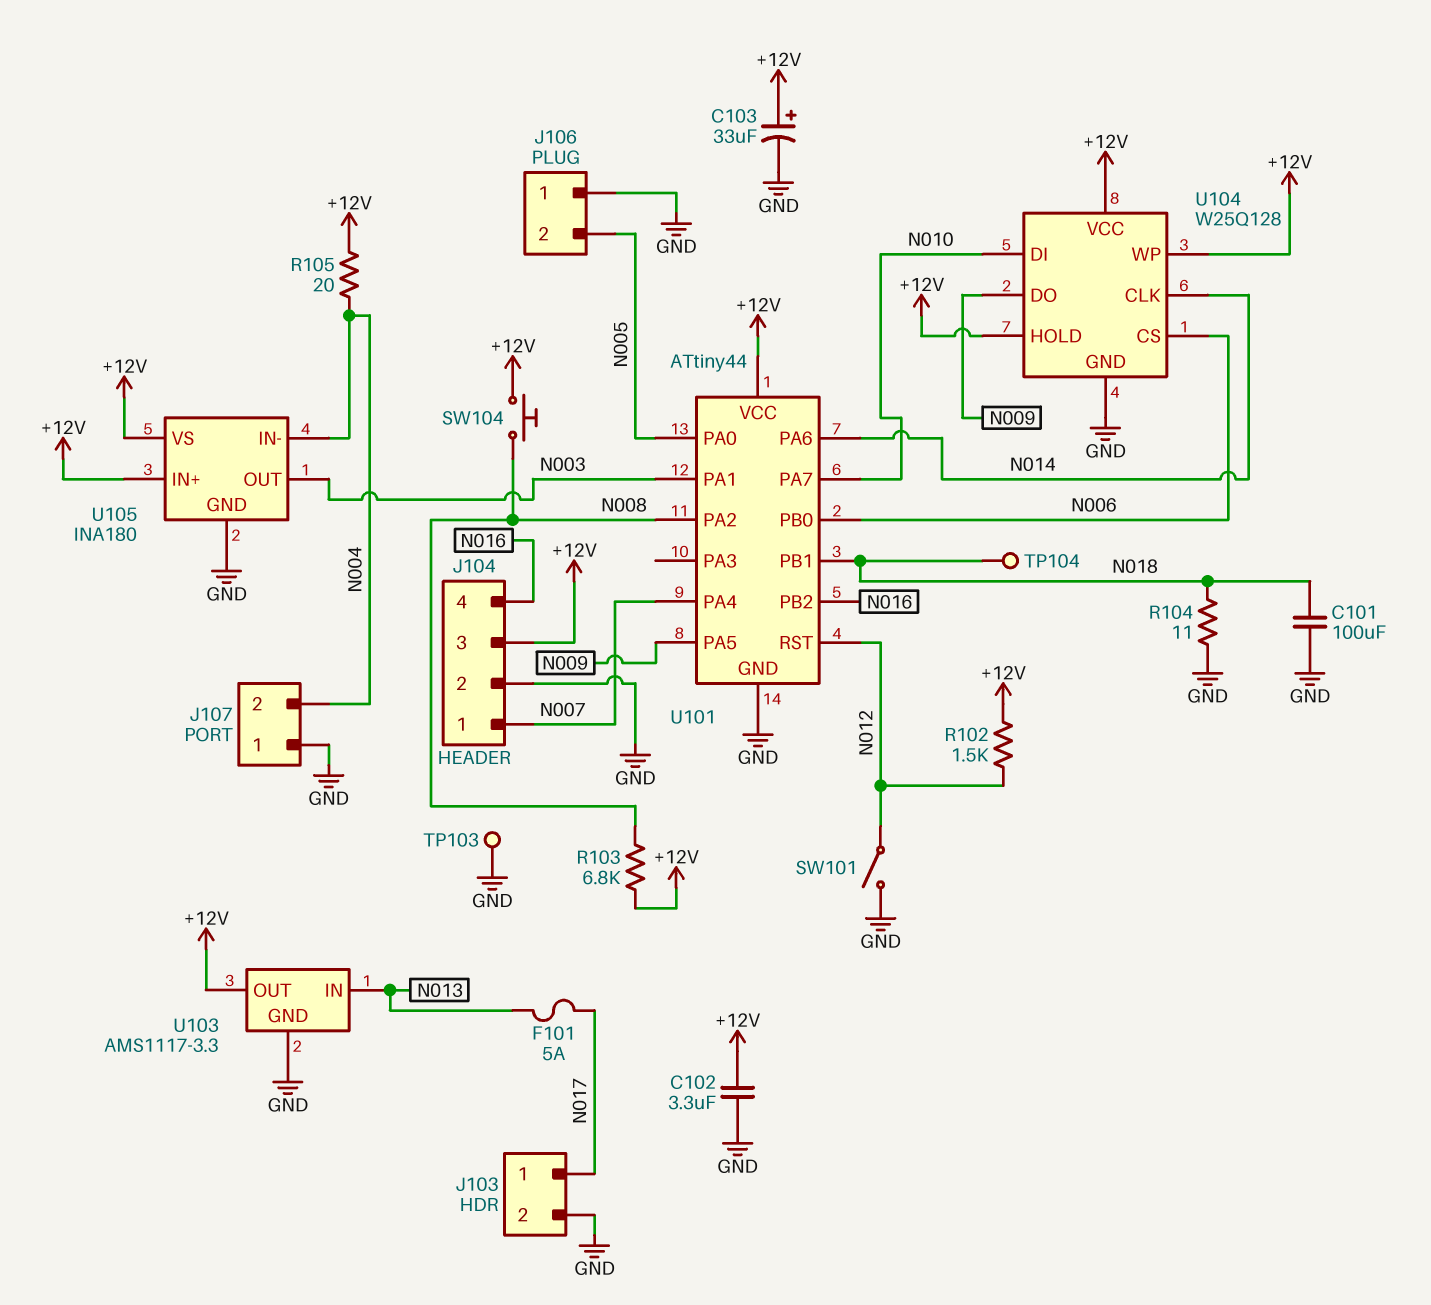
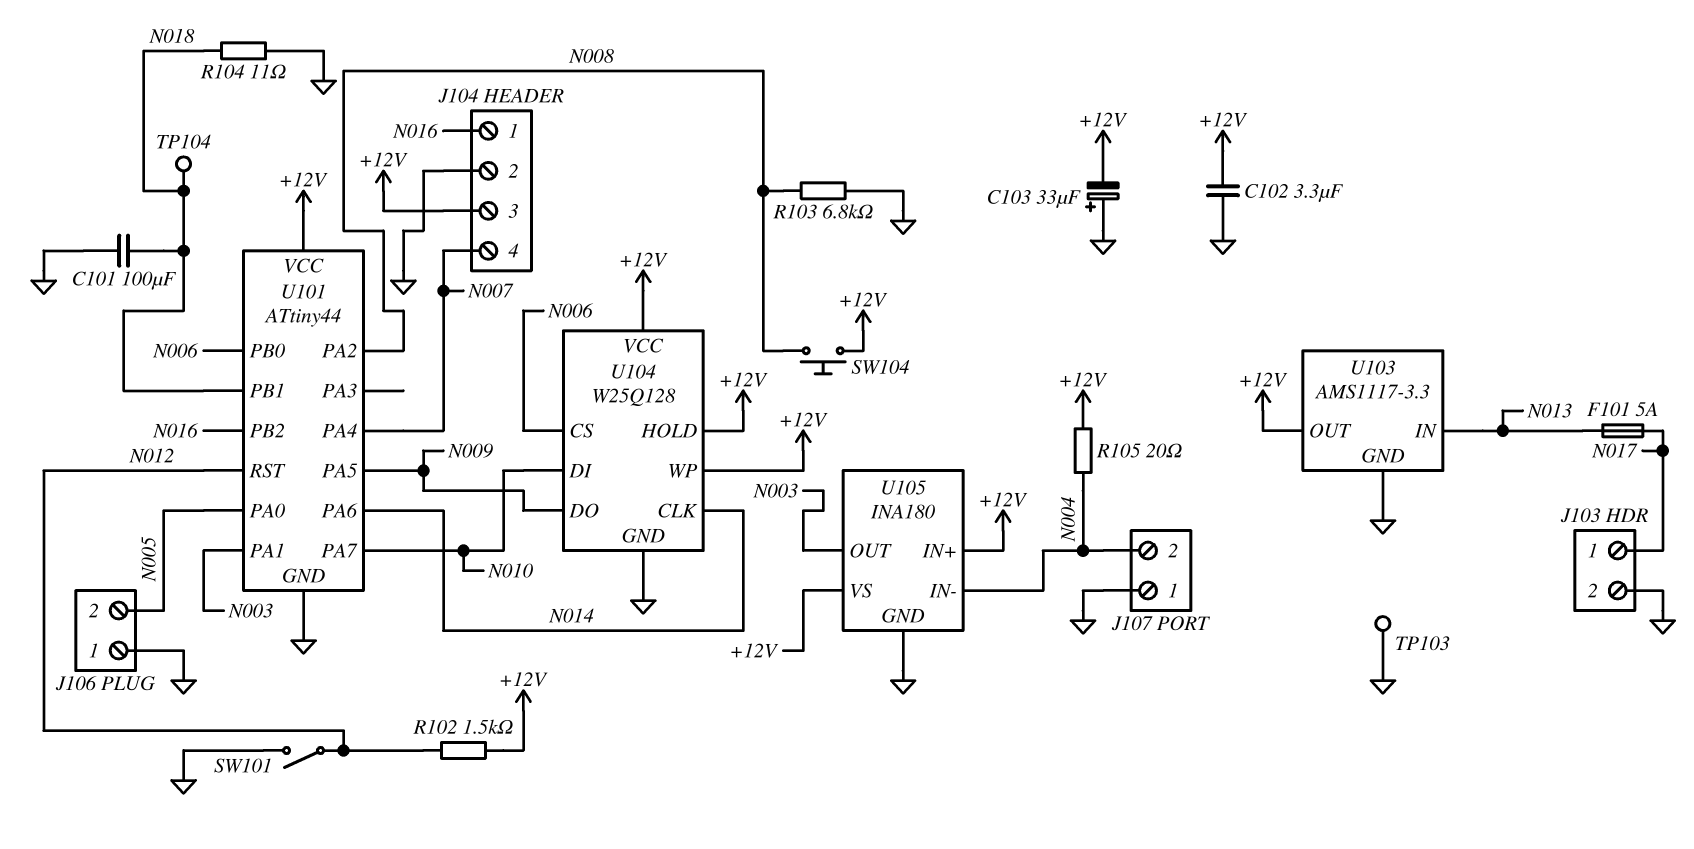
C103: 33uF (plus +12V, minus GND) -> 33uF (plus GND, minus +12V)
J104 pin 1: N007 -> N016
J104 pin 4: N016 -> N007
R103: 6.8k (+12V, N008) -> 6.8k (GND, N008)

